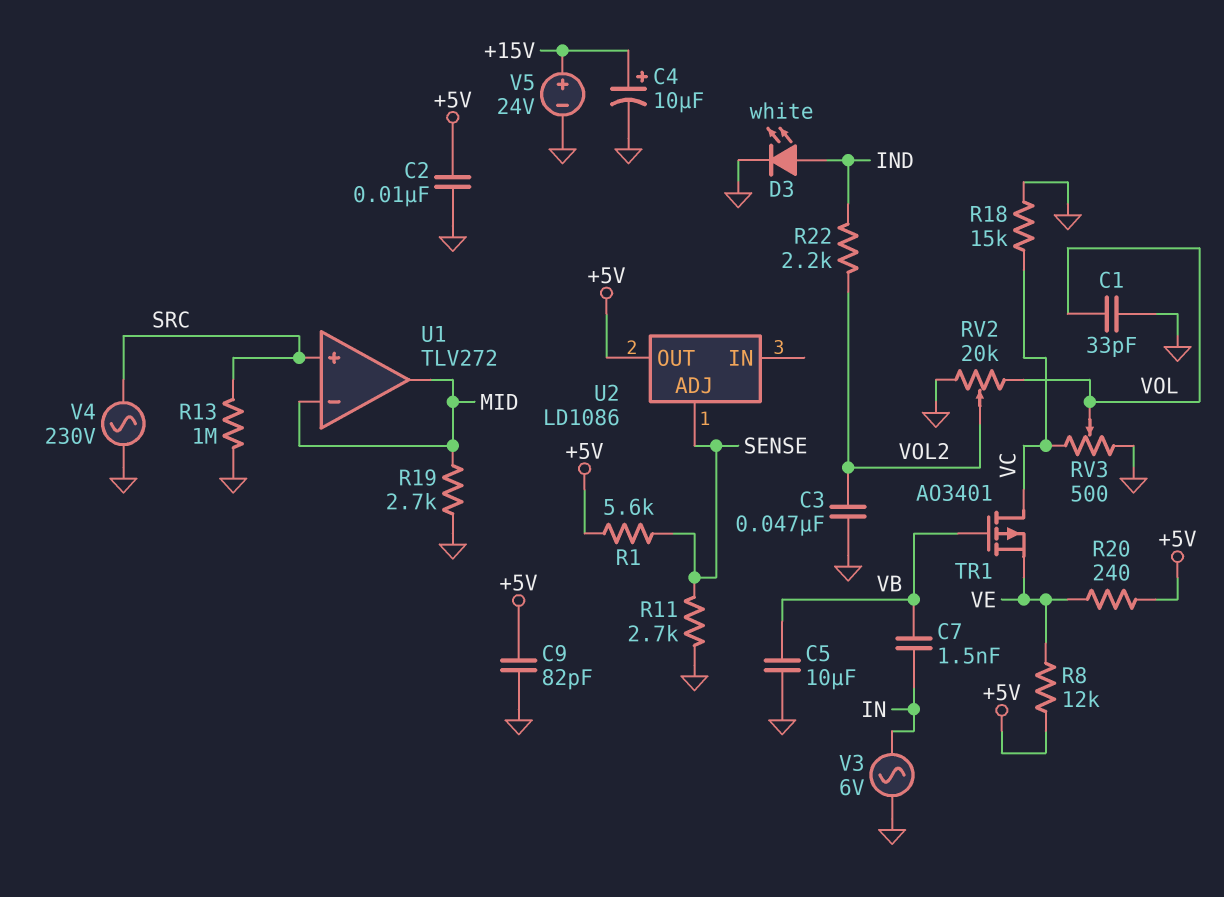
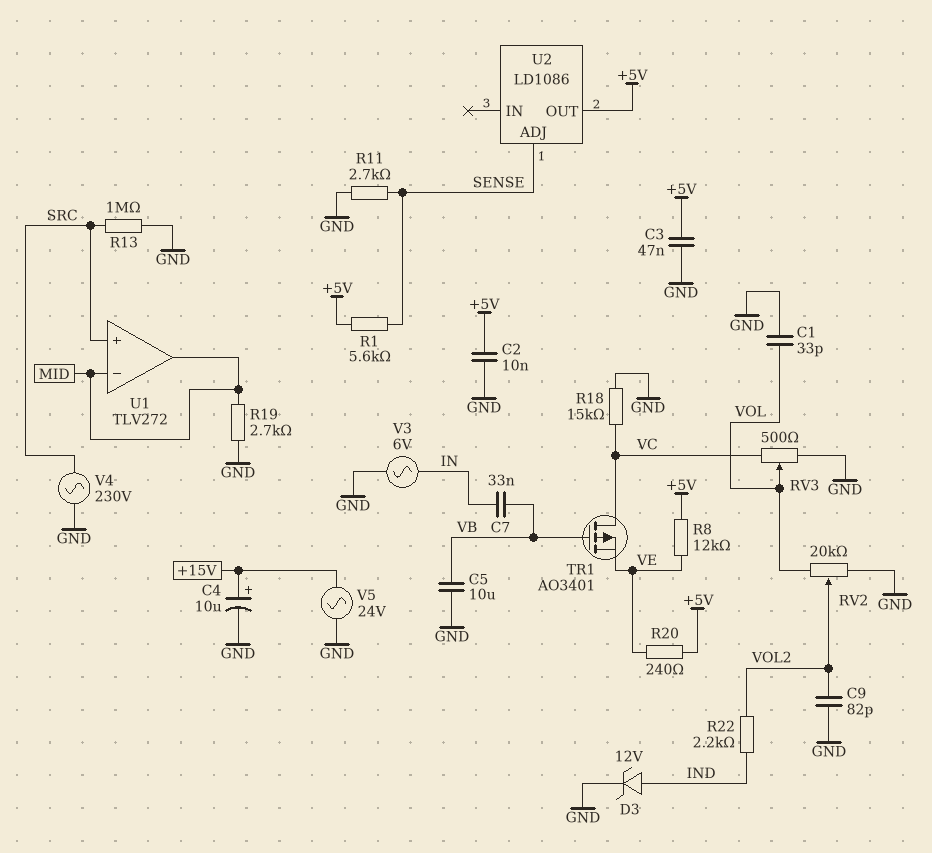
C3: 47nF (GND, VOL2) -> 47nF (+5V, GND)
C7: 1.5nF (IN, VB) -> 33nF (IN, VB)
C9: 82pF (+5V, GND) -> 82pF (GND, VOL2)
D3: LED white (A IND, K GND) -> zener 12V (A IND, K GND)
V5: 24V (plus +15V, minus GND) -> AC 24V (+15V, GND)

